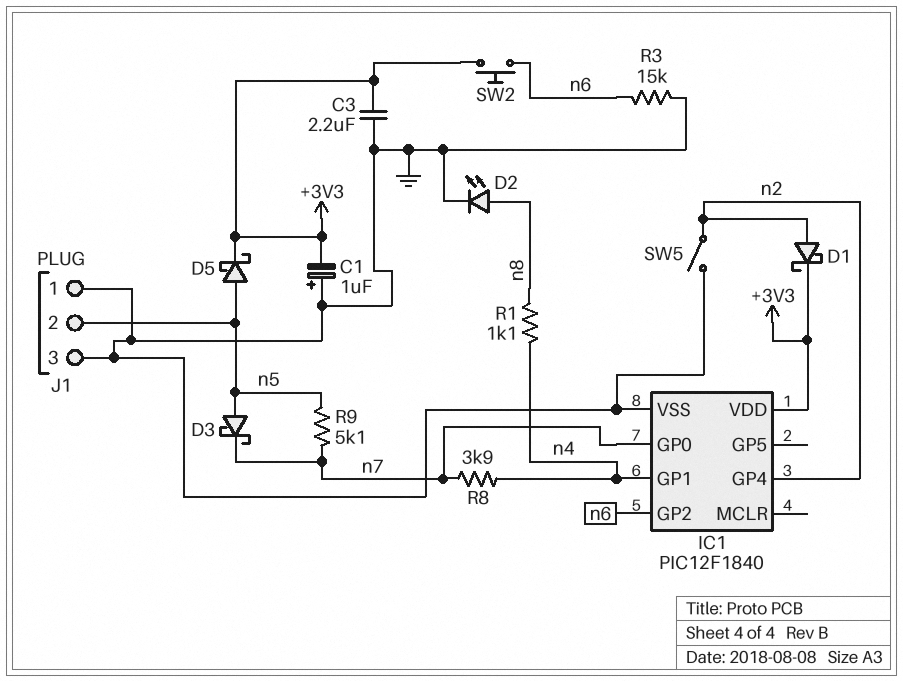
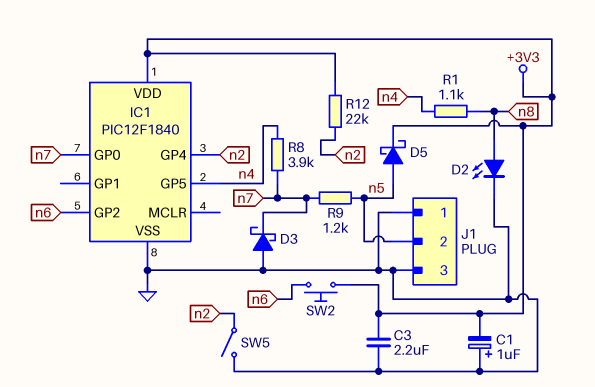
D1: schottky (A n2, K +3V3) -> none
D3: schottky (A n5, K n7) -> schottky (A GND, K n7)
IC1 pin GP1: n4 -> none
IC1 pin GP5: none -> n4
R3: 15k (GND, n6) -> none
R9: 5.1k (n5, n7) -> 1.2k (n5, n7)
R12: none -> 22k (+3V3, n2)

